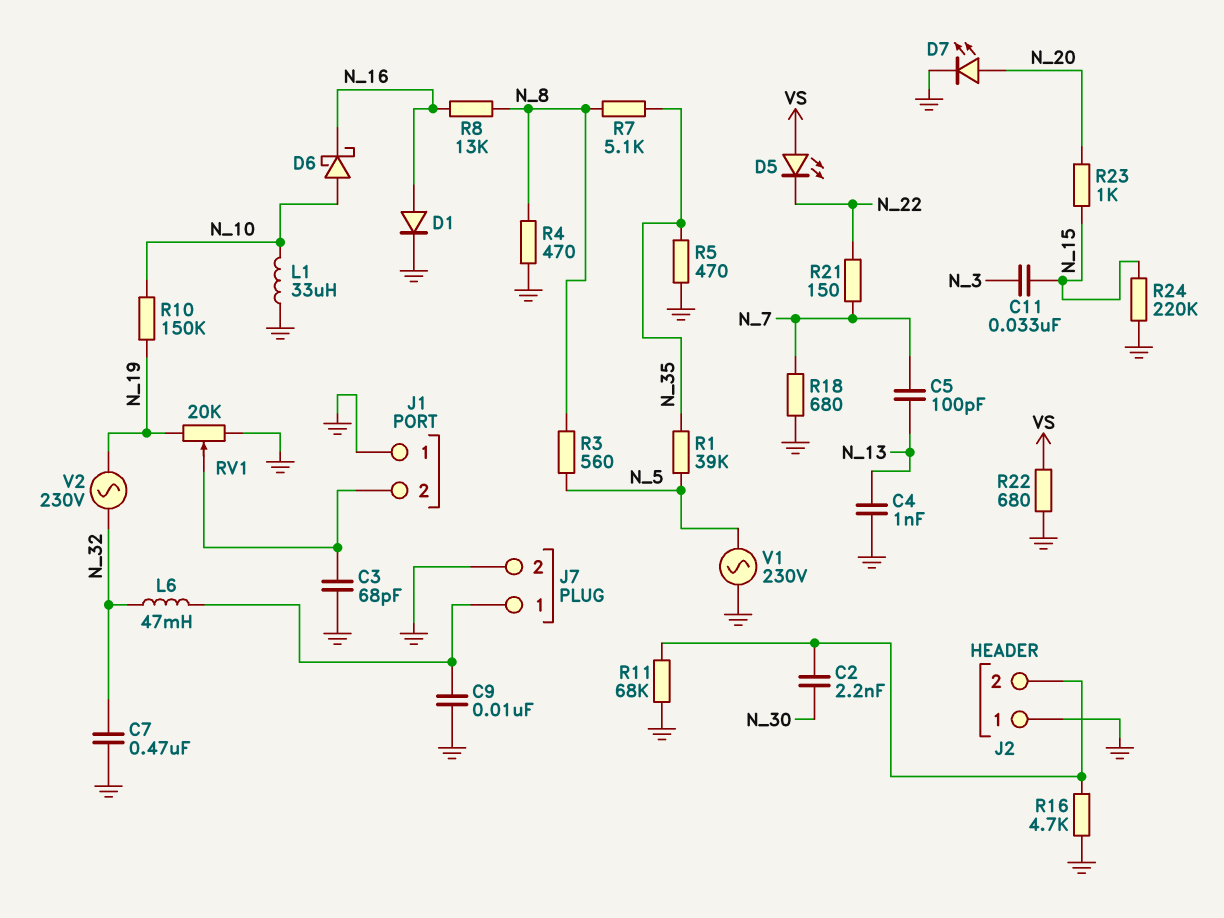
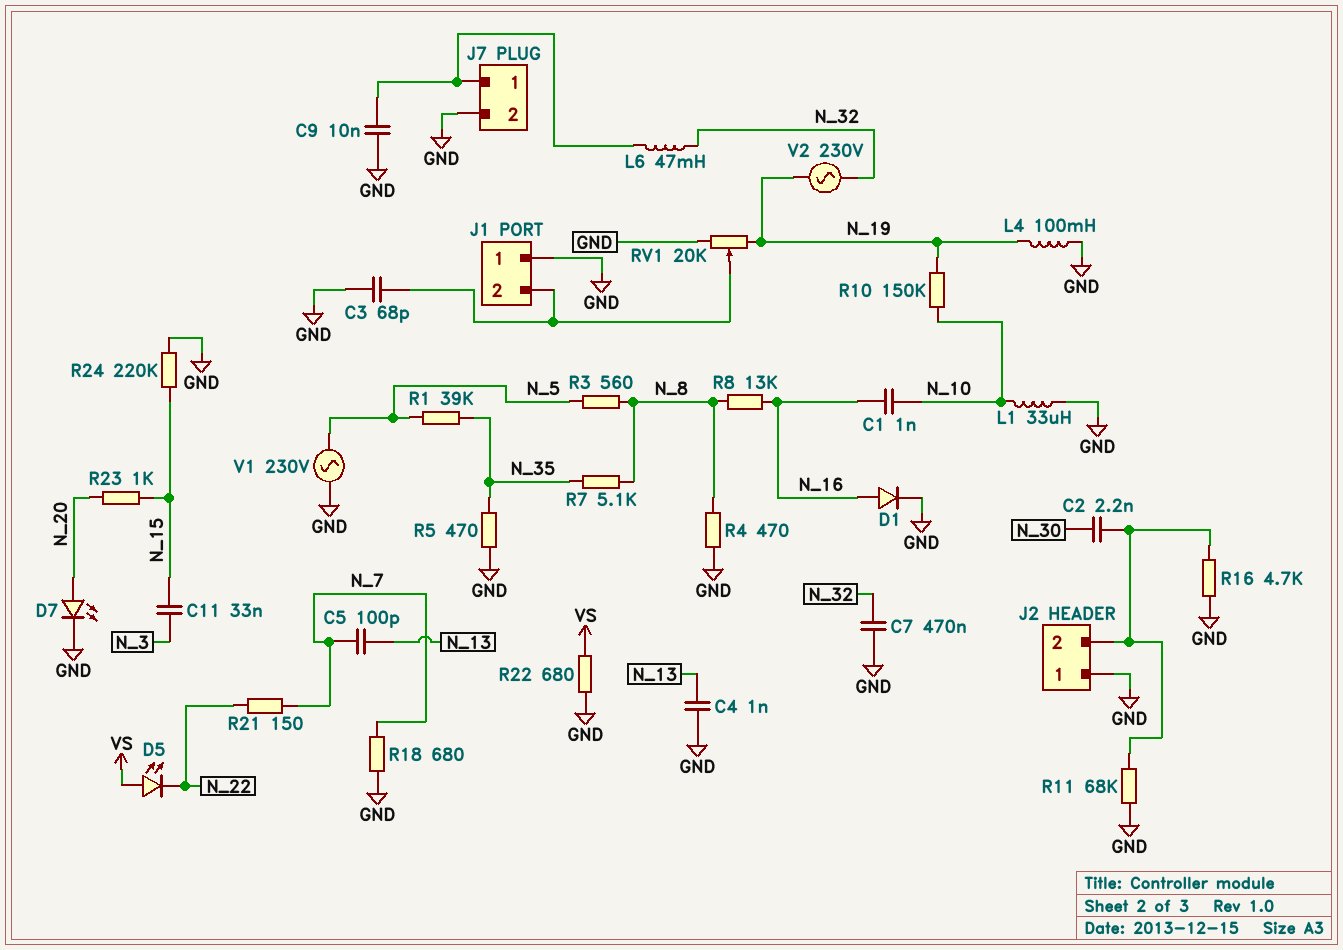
C1: none -> 1nF (N_10, N_16)
D6: schottky (A N_10, K N_16) -> none
L4: none -> 100mH (GND, N_19)

